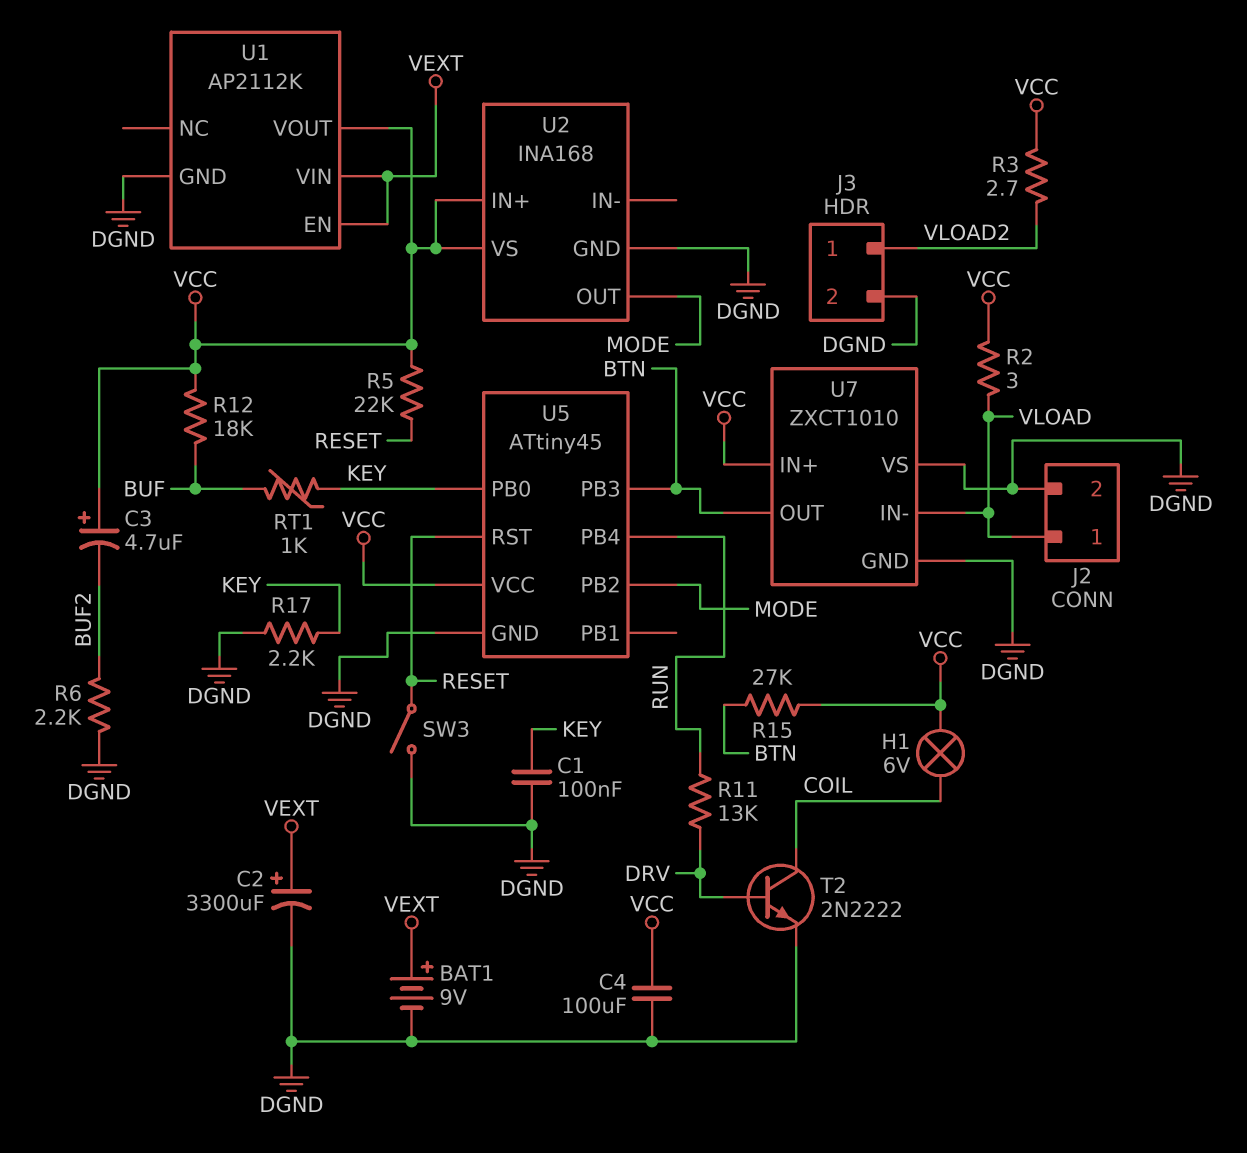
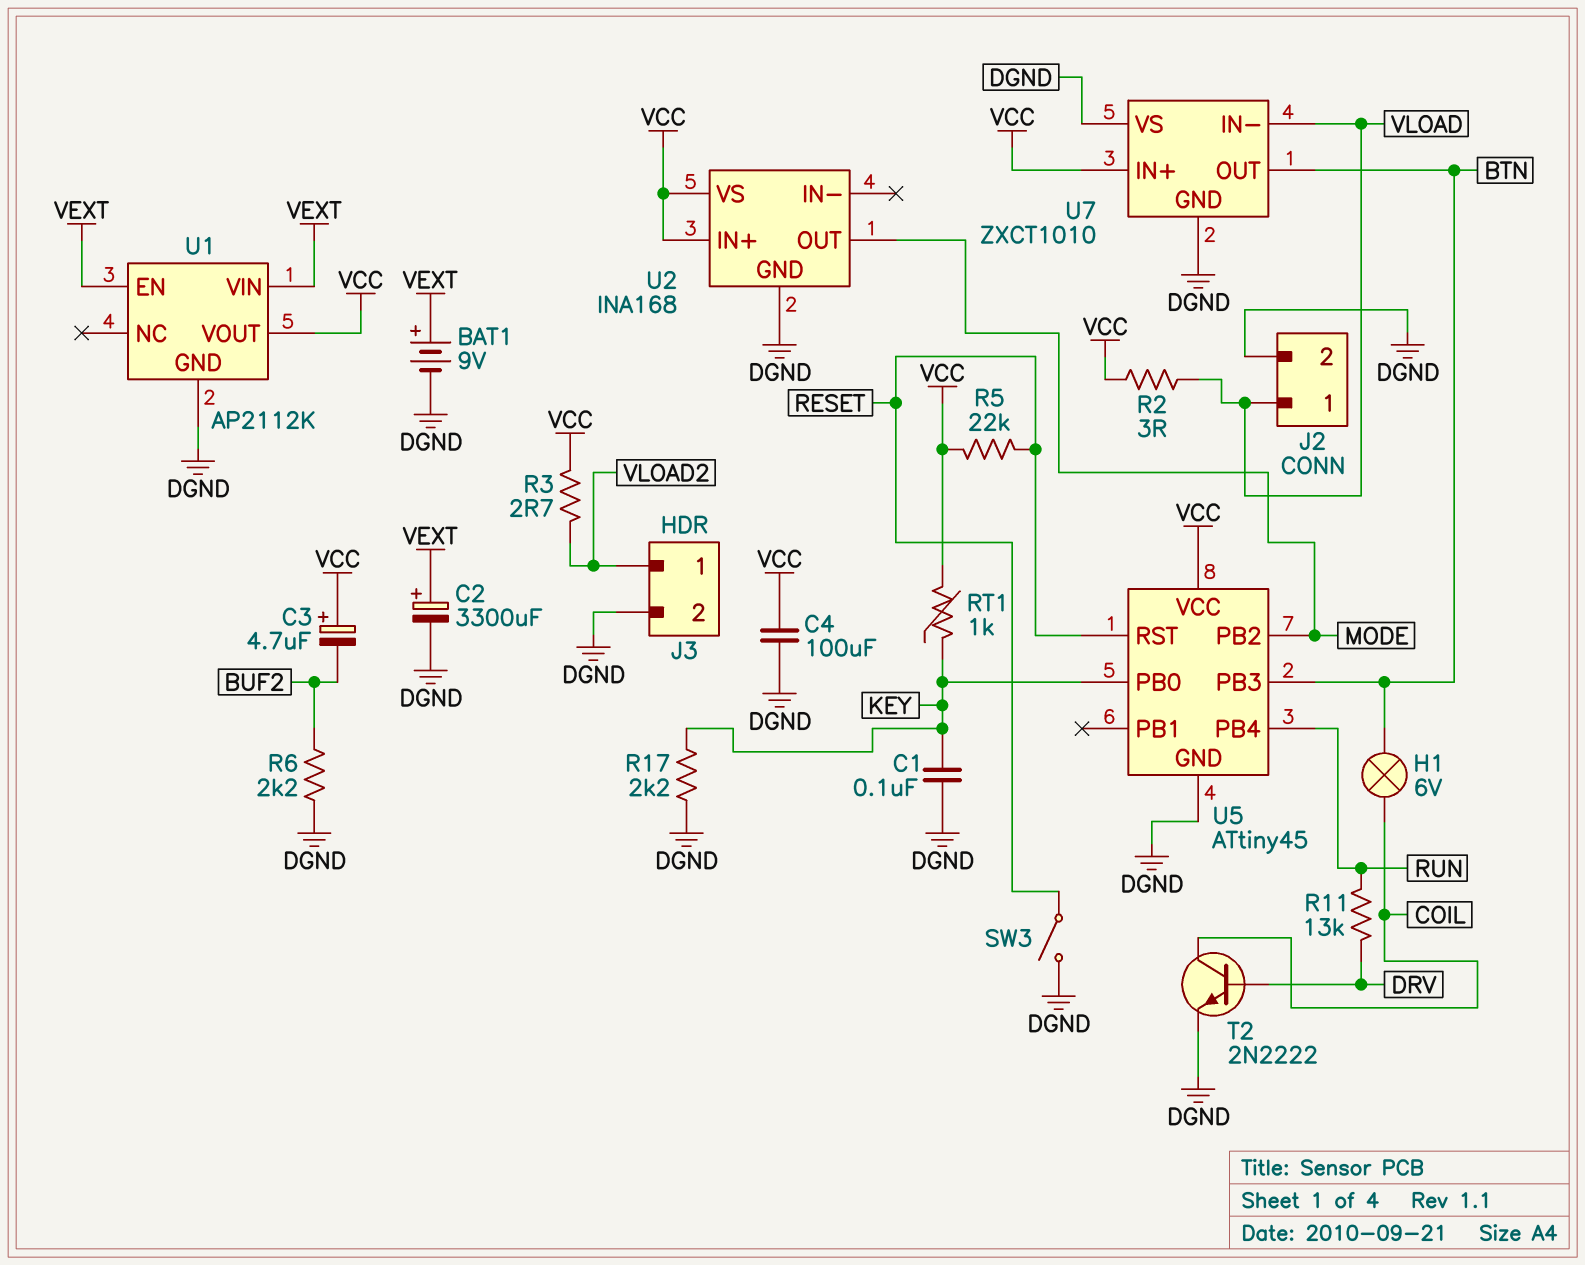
H1: lamp 6V (COIL, VCC) -> lamp 6V (BTN, COIL)
R12: 18k (BUF, VCC) -> none
R15: 27k (BTN, VCC) -> none
RT1: 1k (BUF, KEY) -> 1k (KEY, VCC)

